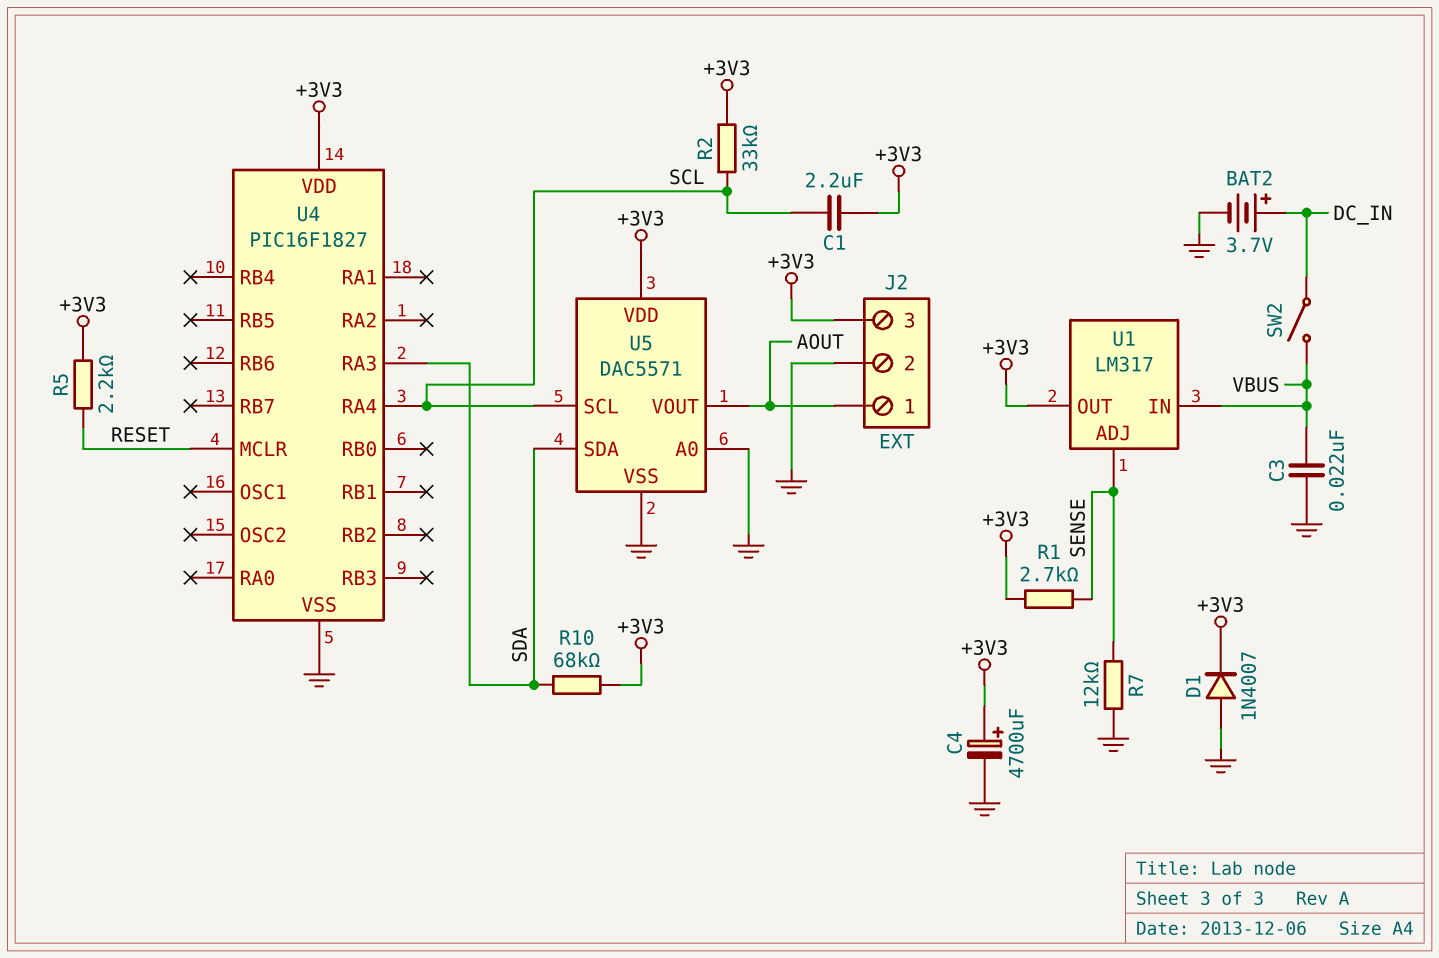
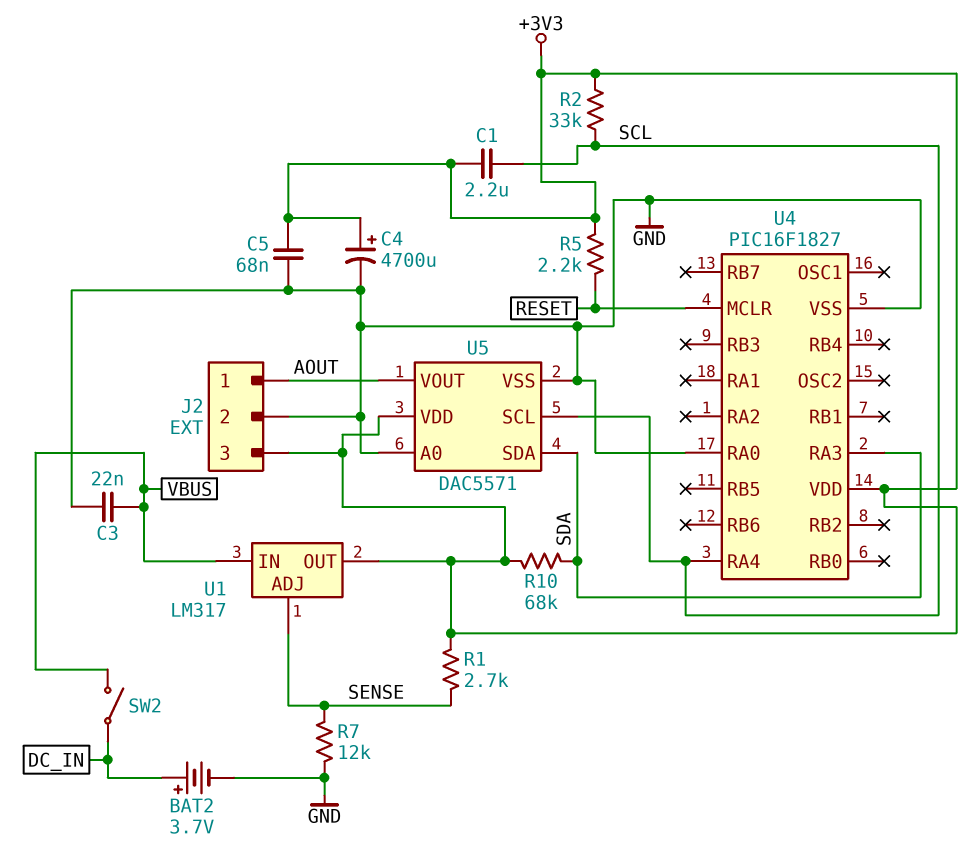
C5: none -> 68nF (+3V3, GND)
D1: diode 1N4007 (A GND, K +3V3) -> none
U4 pin RA0: none -> GND

